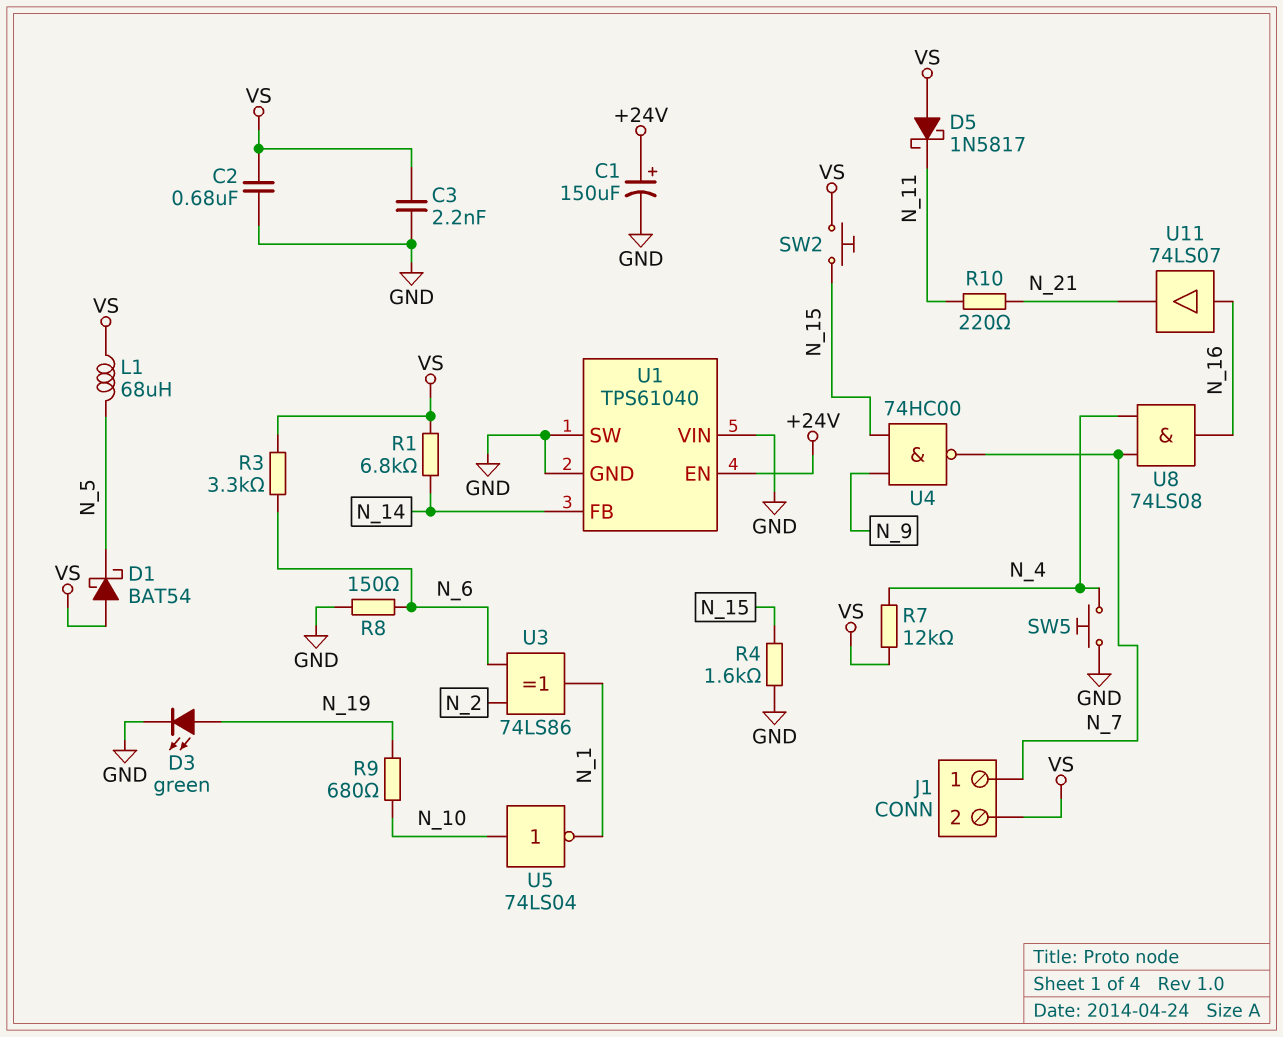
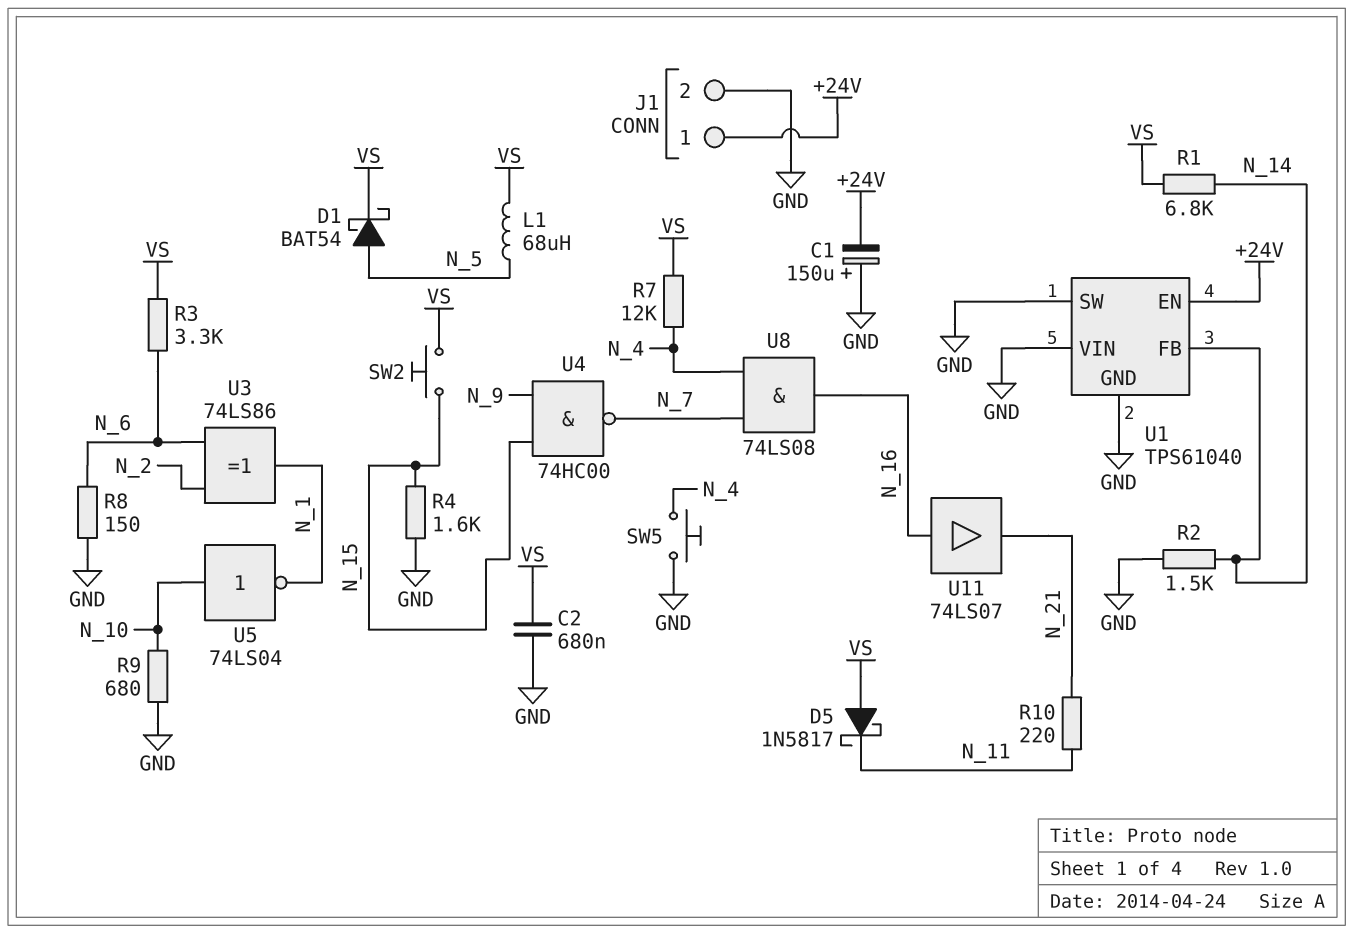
C1: 150uF (plus +24V, minus GND) -> 150uF (plus GND, minus +24V)
C3: 2.2nF (GND, VS) -> none
D1: schottky BAT54 (A VS, K N_5) -> schottky BAT54 (A N_5, K VS)
D3: LED green (A N_19, K GND) -> none
J1 pin 1: N_7 -> +24V
J1 pin 2: VS -> GND
R2: none -> 1.5k (GND, N_14)
R9: 680 (N_10, N_19) -> 680 (GND, N_10)

